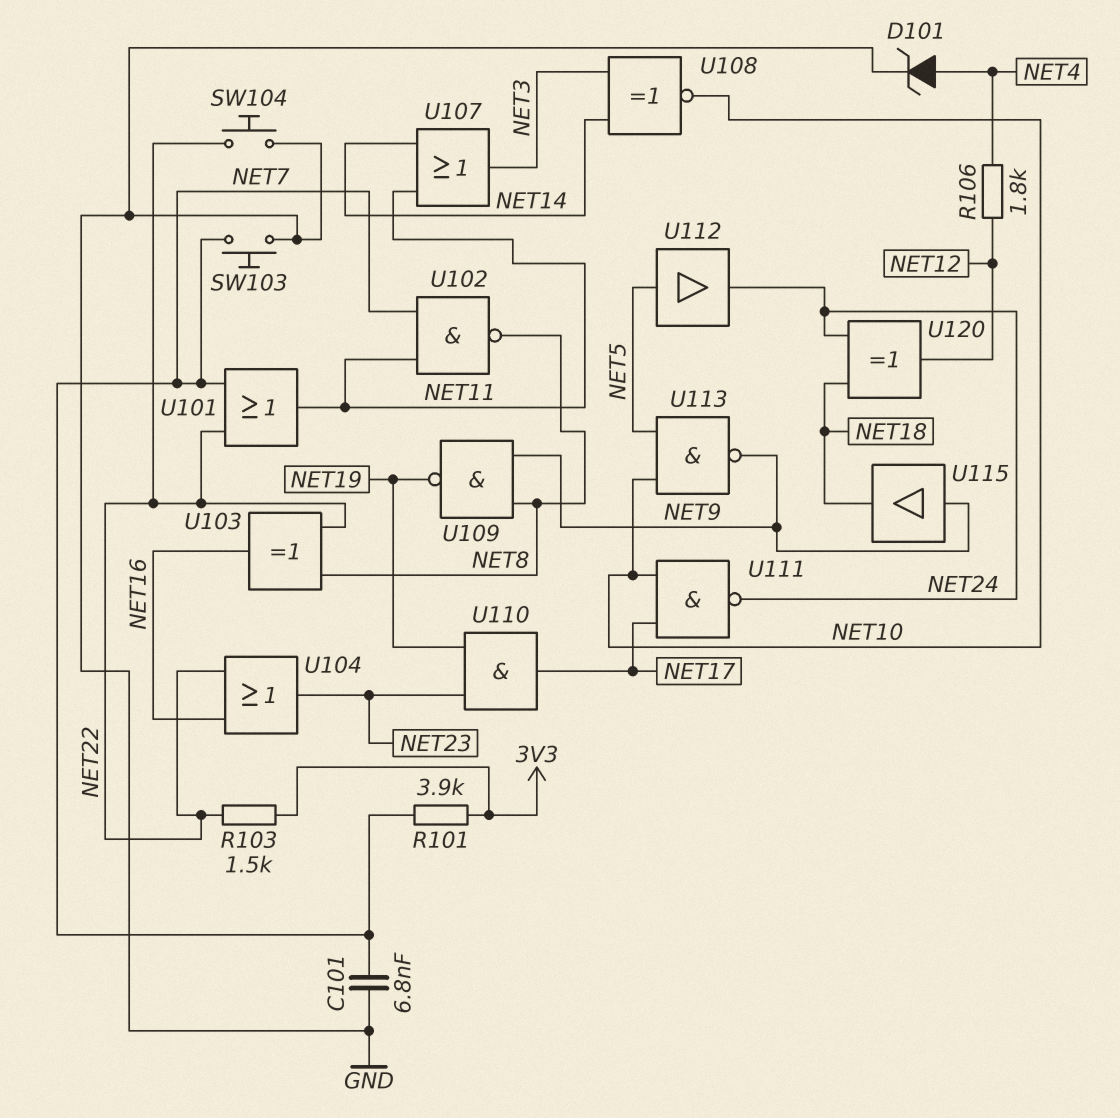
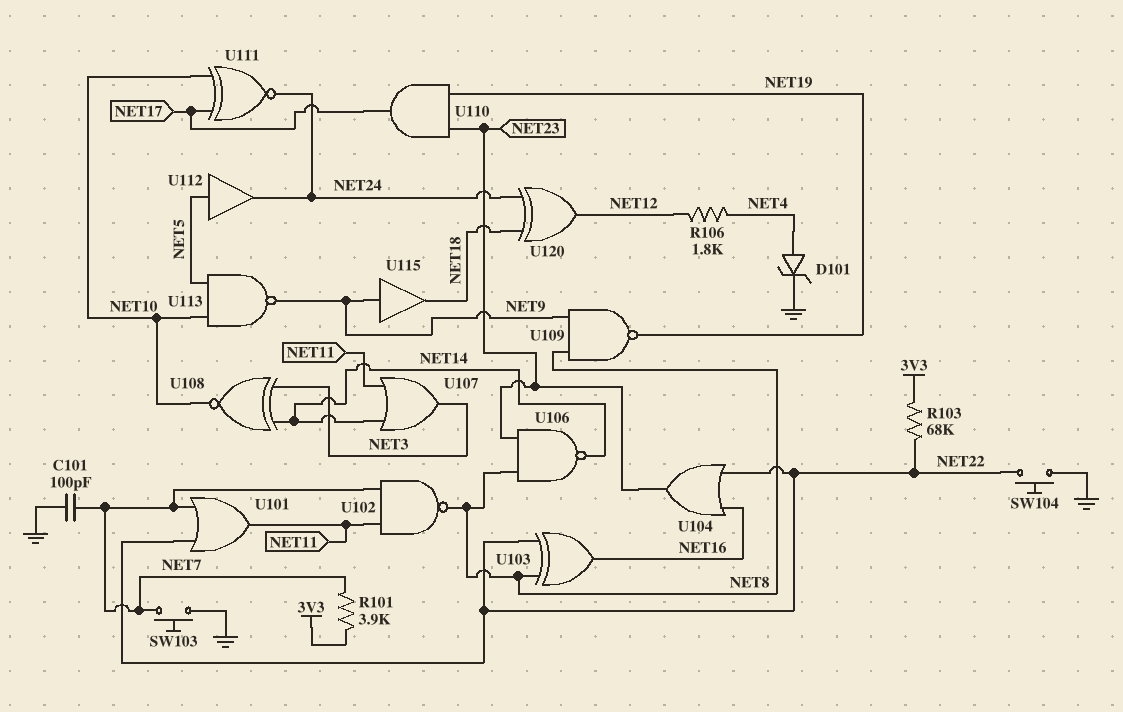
C101: 6.8nF (GND, NET7) -> 100pF (GND, NET7)
R103: 1.5k (3V3, NET22) -> 68k (3V3, NET22)
U106: none -> NAND (in NET8, in NET23, out NET14)
U111: NAND (in NET10, in NET17, out NET24) -> XNOR (in NET10, in NET17, out NET24)

